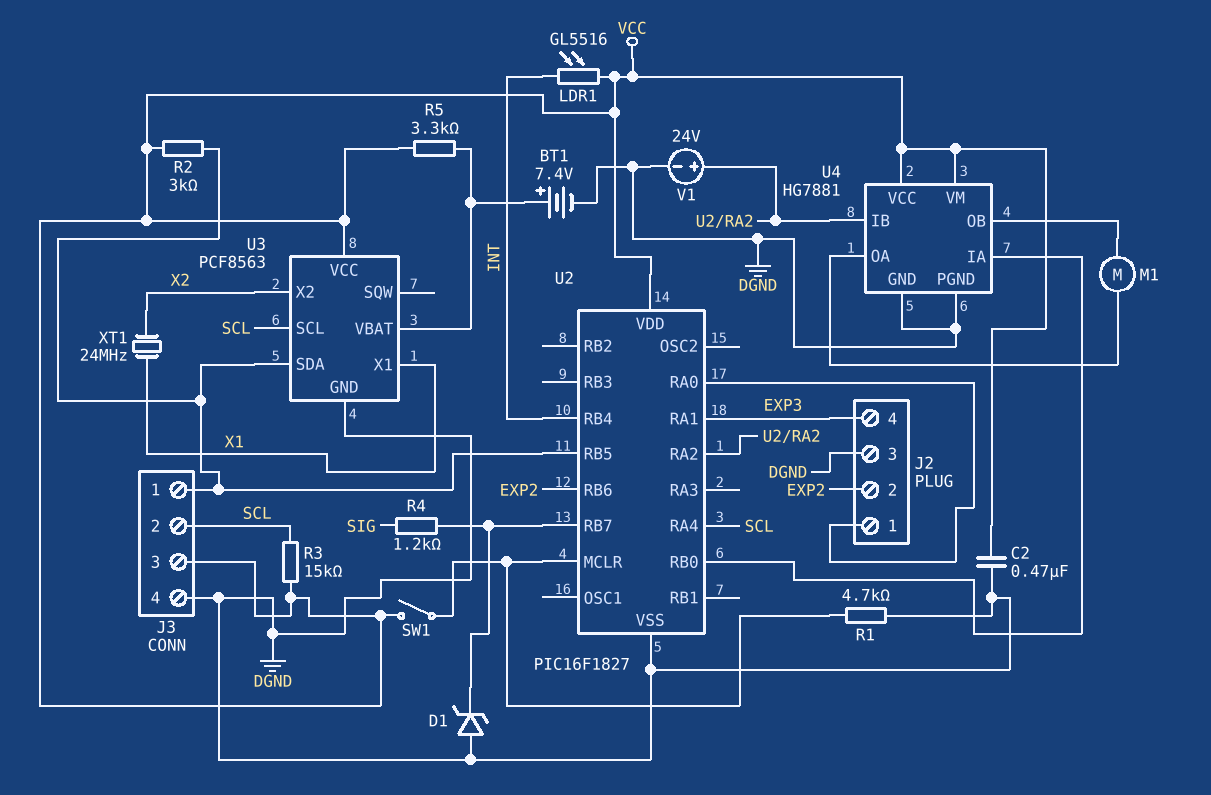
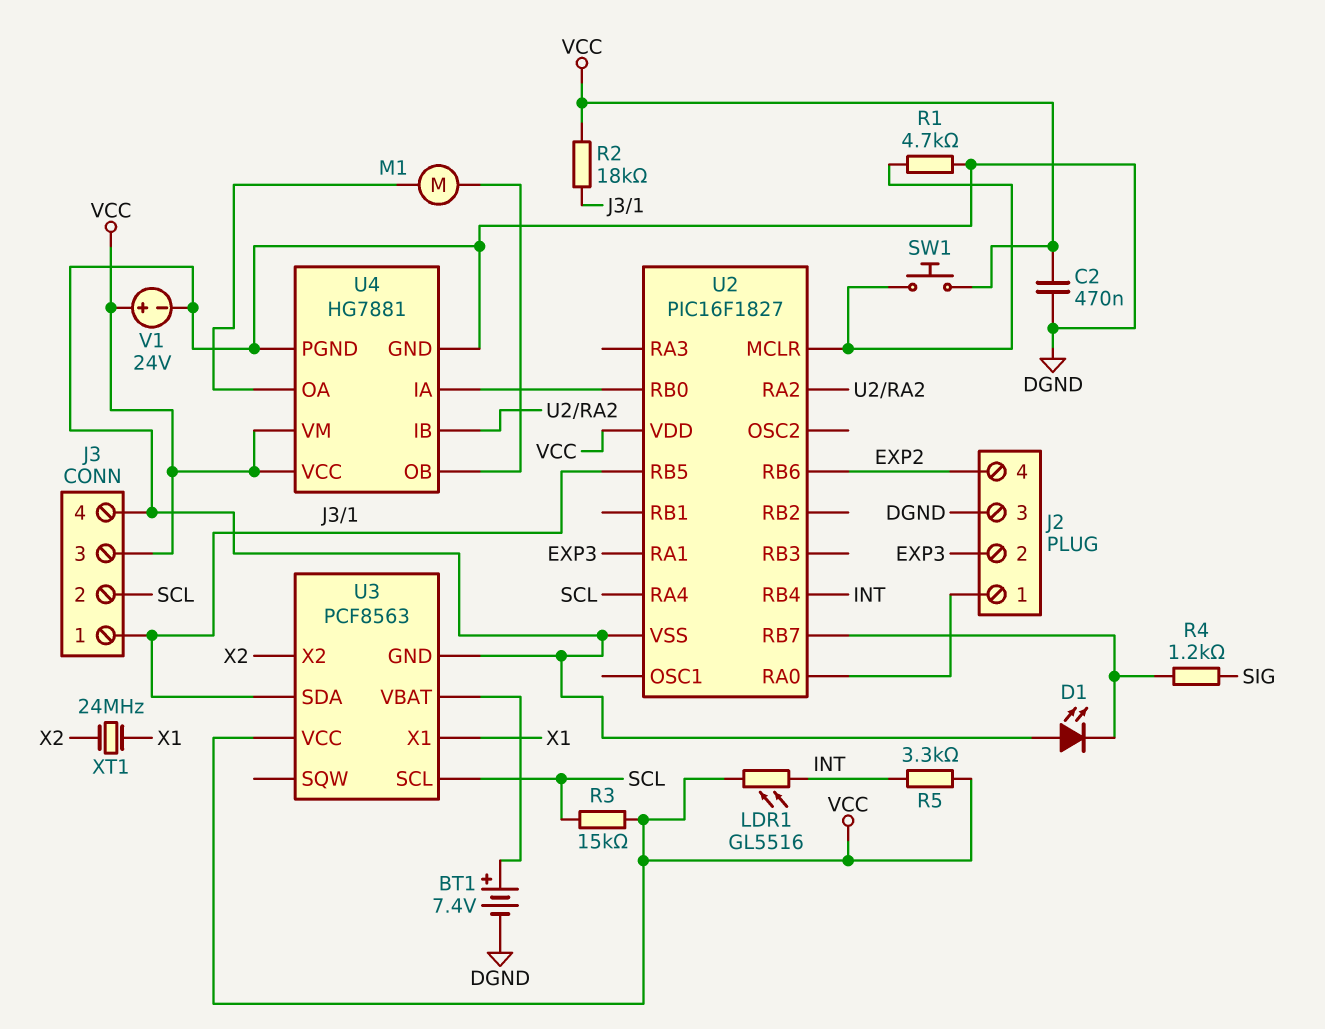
D1: zener (A DGND, K U2/RB7) -> LED (A DGND, K U2/RB7)
J2 pin 2: EXP2 -> EXP3
J2 pin 4: EXP3 -> EXP2
R2: 3k (J3/1, VCC) -> 18k (J3/1, VCC)
R5: 3.3k (U3/VBAT, VCC) -> 3.3k (INT, VCC)
SW1: switch (U2/MCLR, VCC) -> button (U2/MCLR, VCC)
V1: 24V (plus U2/RA2, minus DGND) -> 24V (plus VCC, minus DGND)

